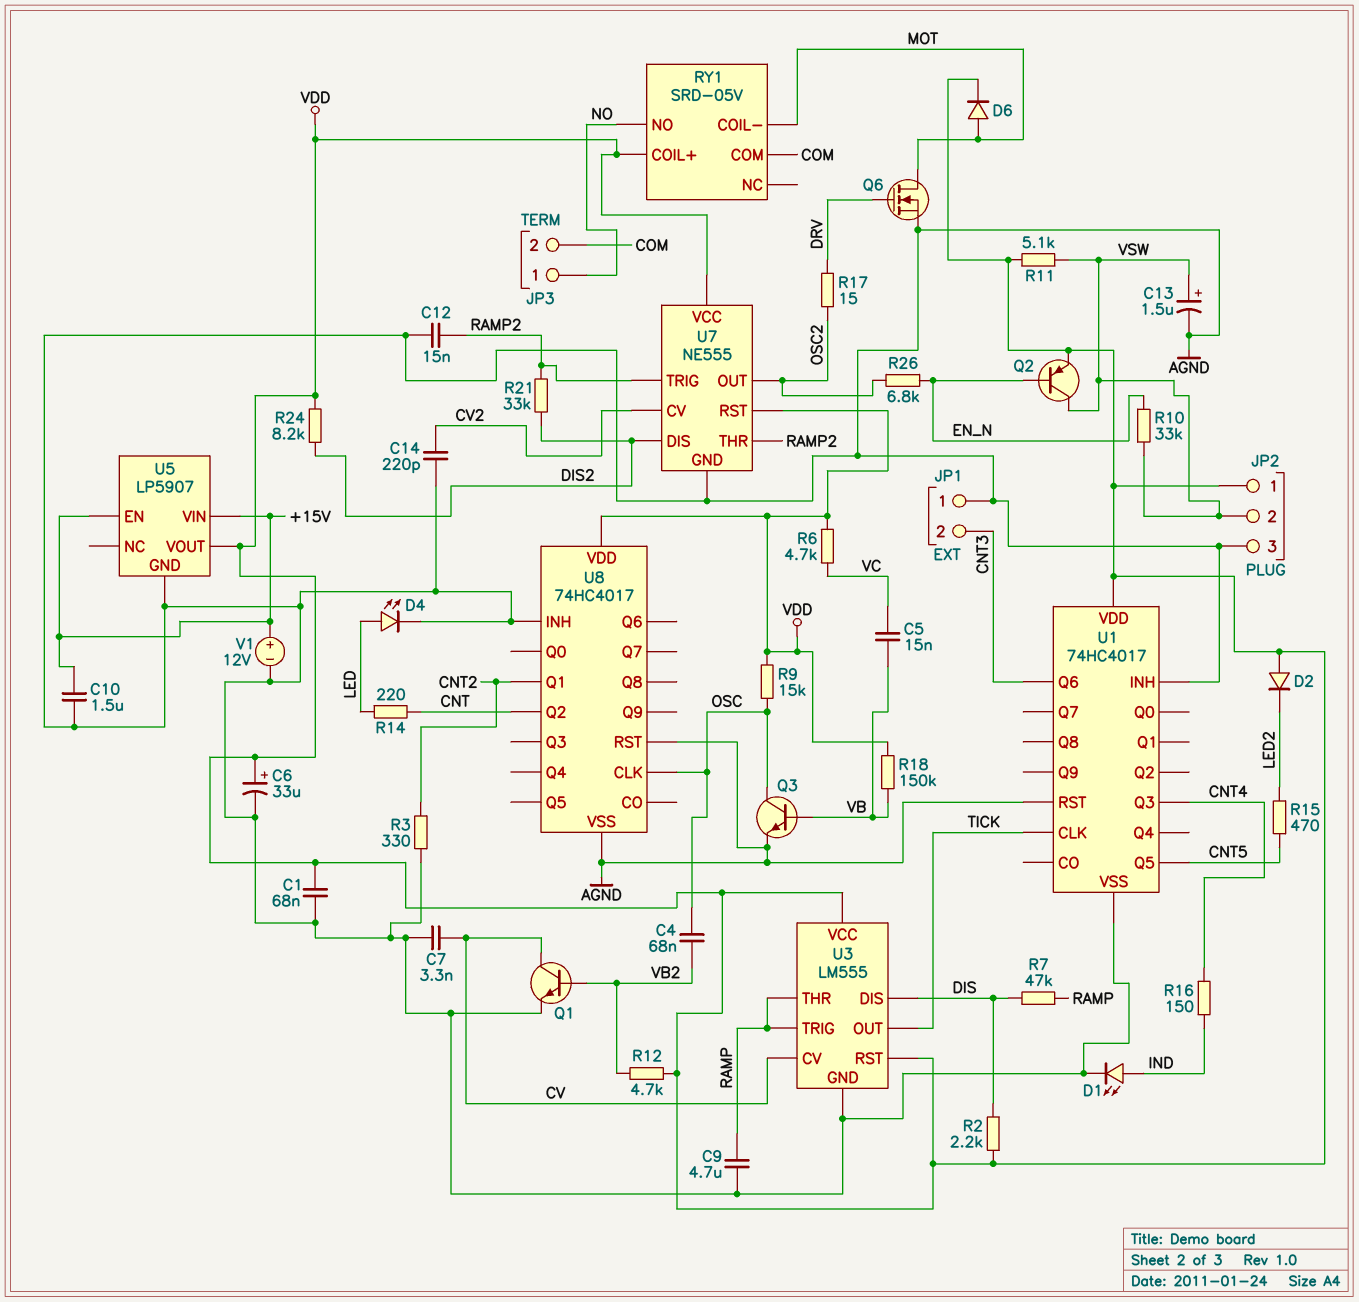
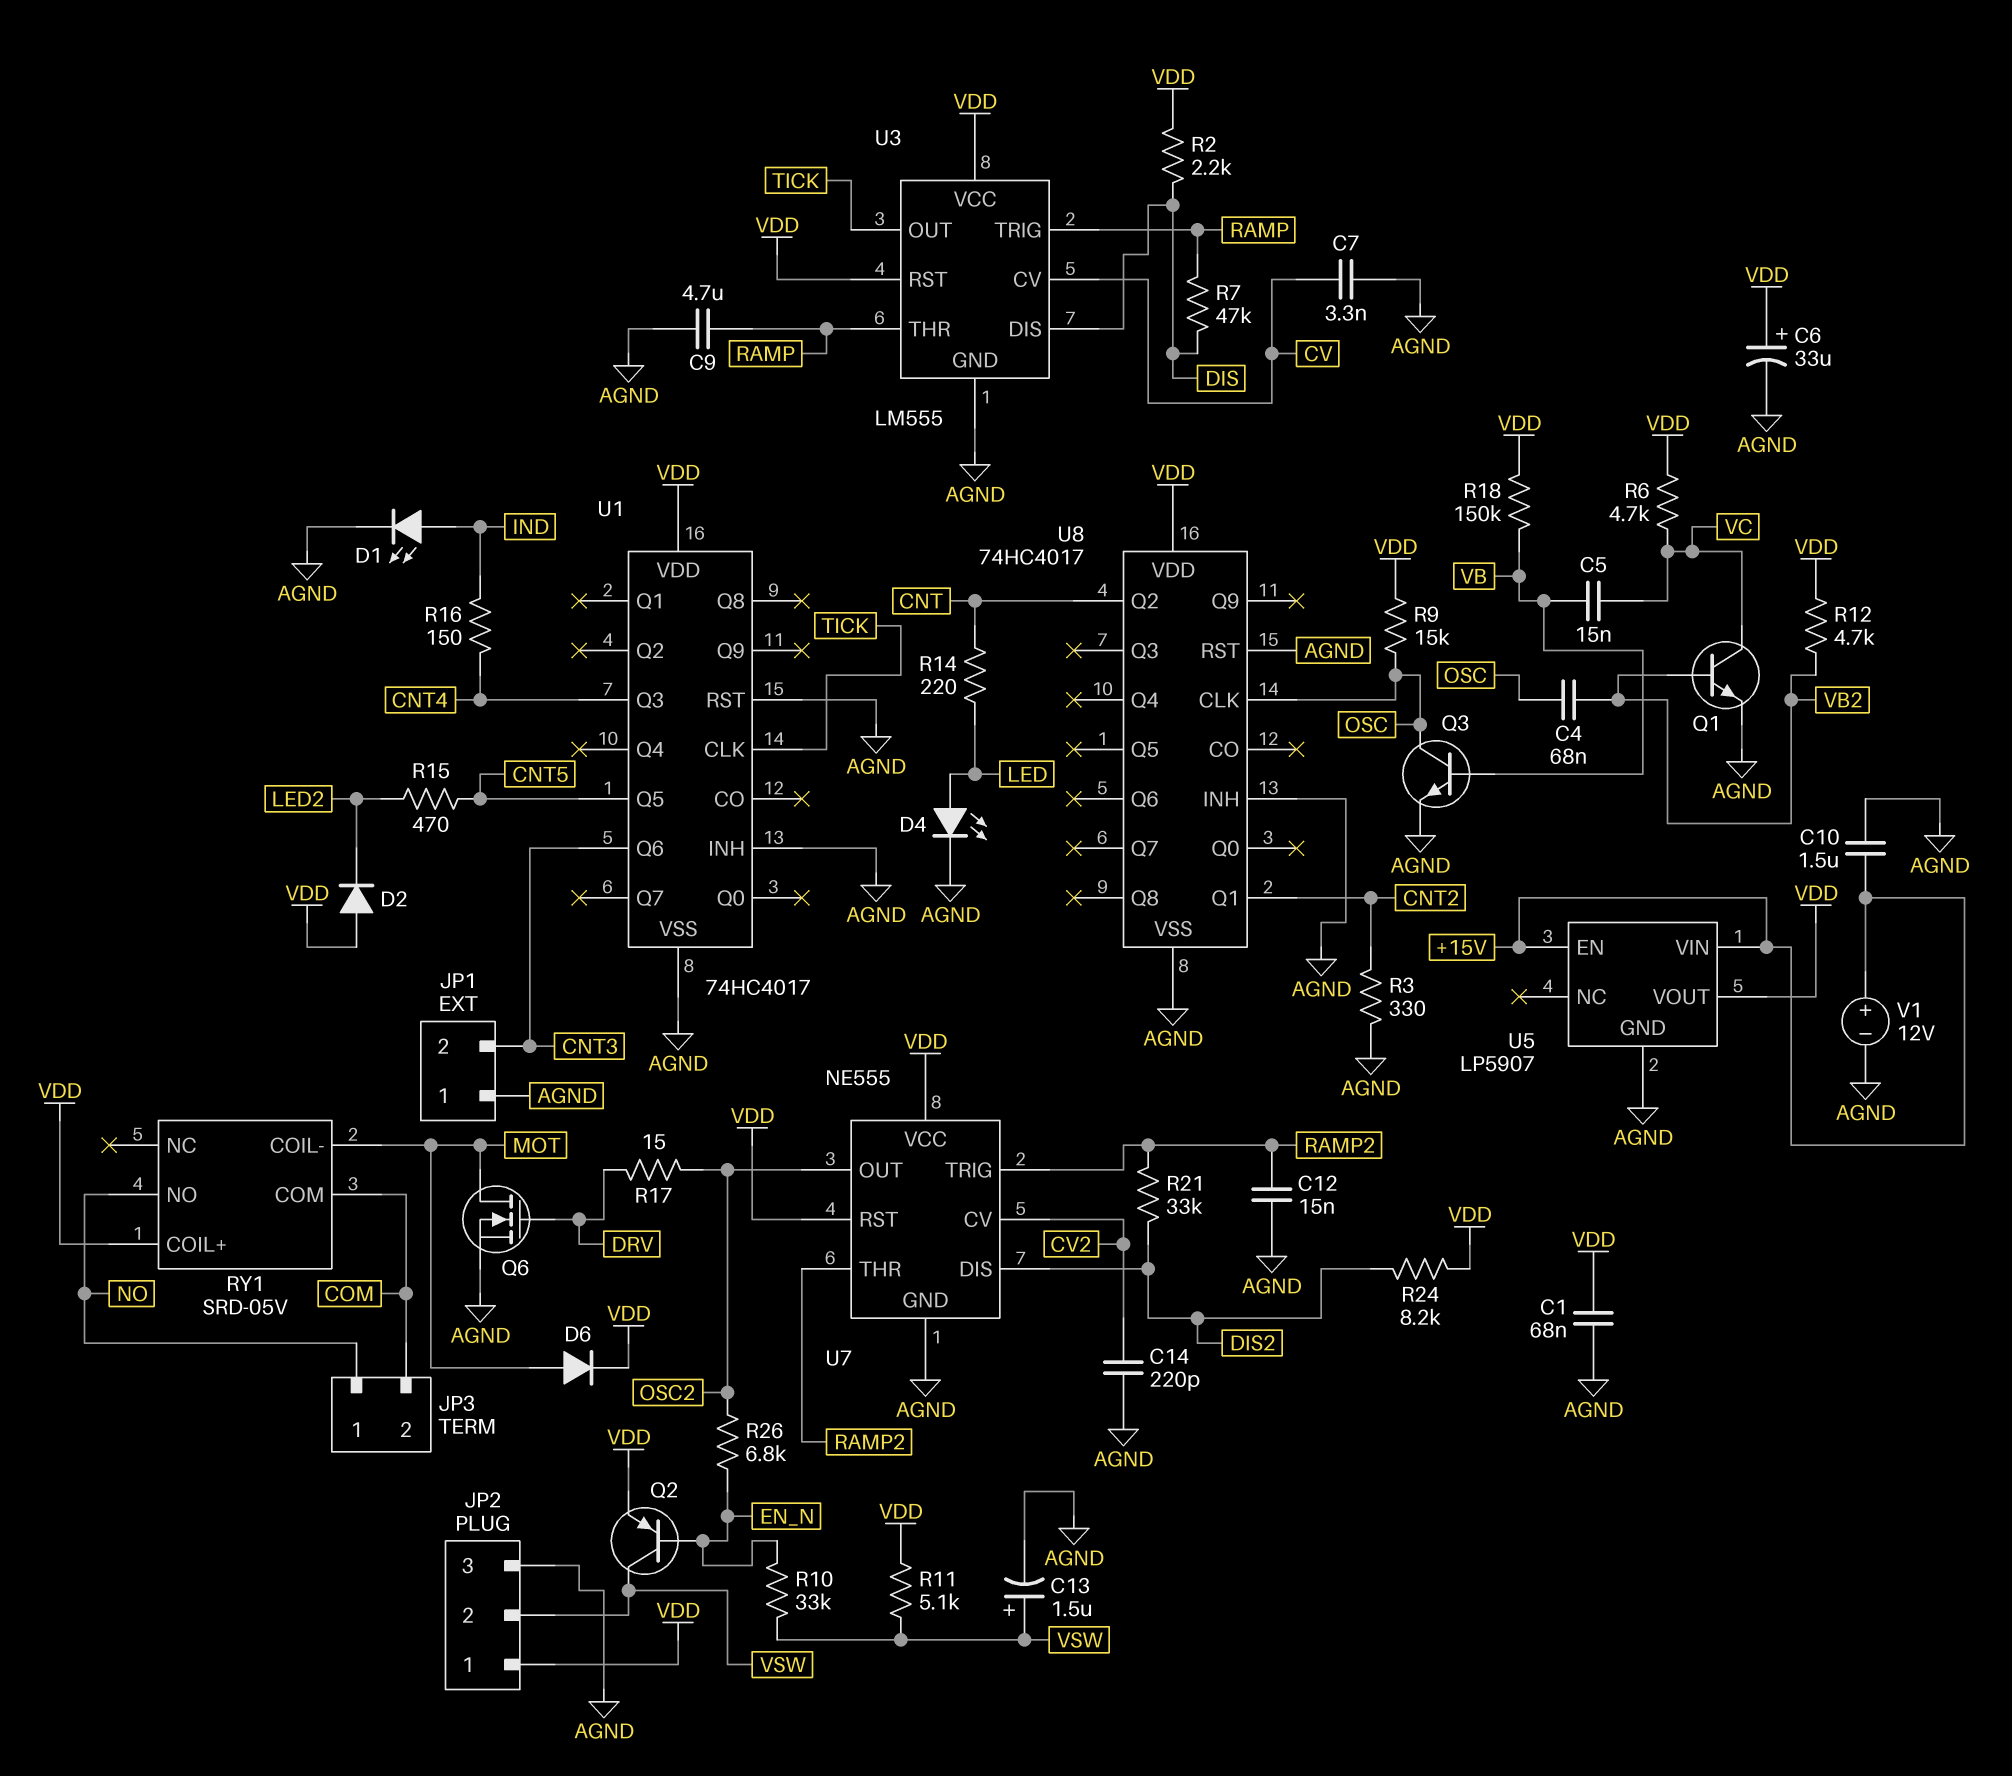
Q1: NPN (B VB2, C CV, E AGND) -> NPN (B VB2, C VC, E AGND)

